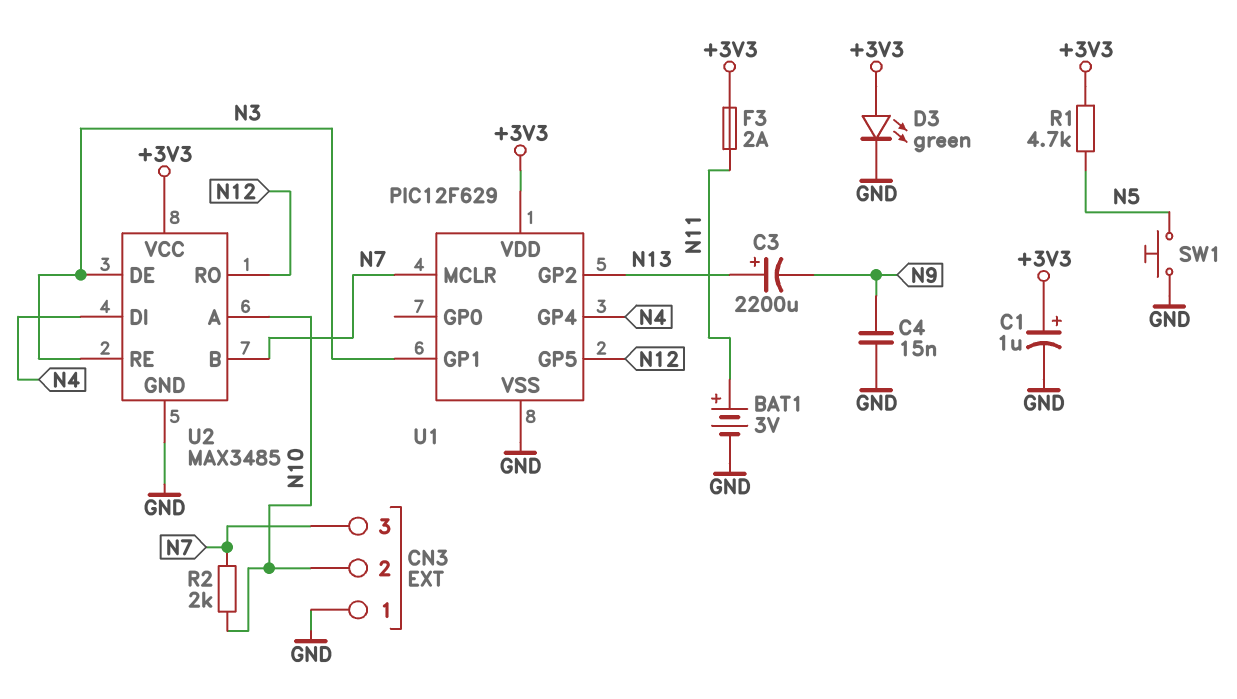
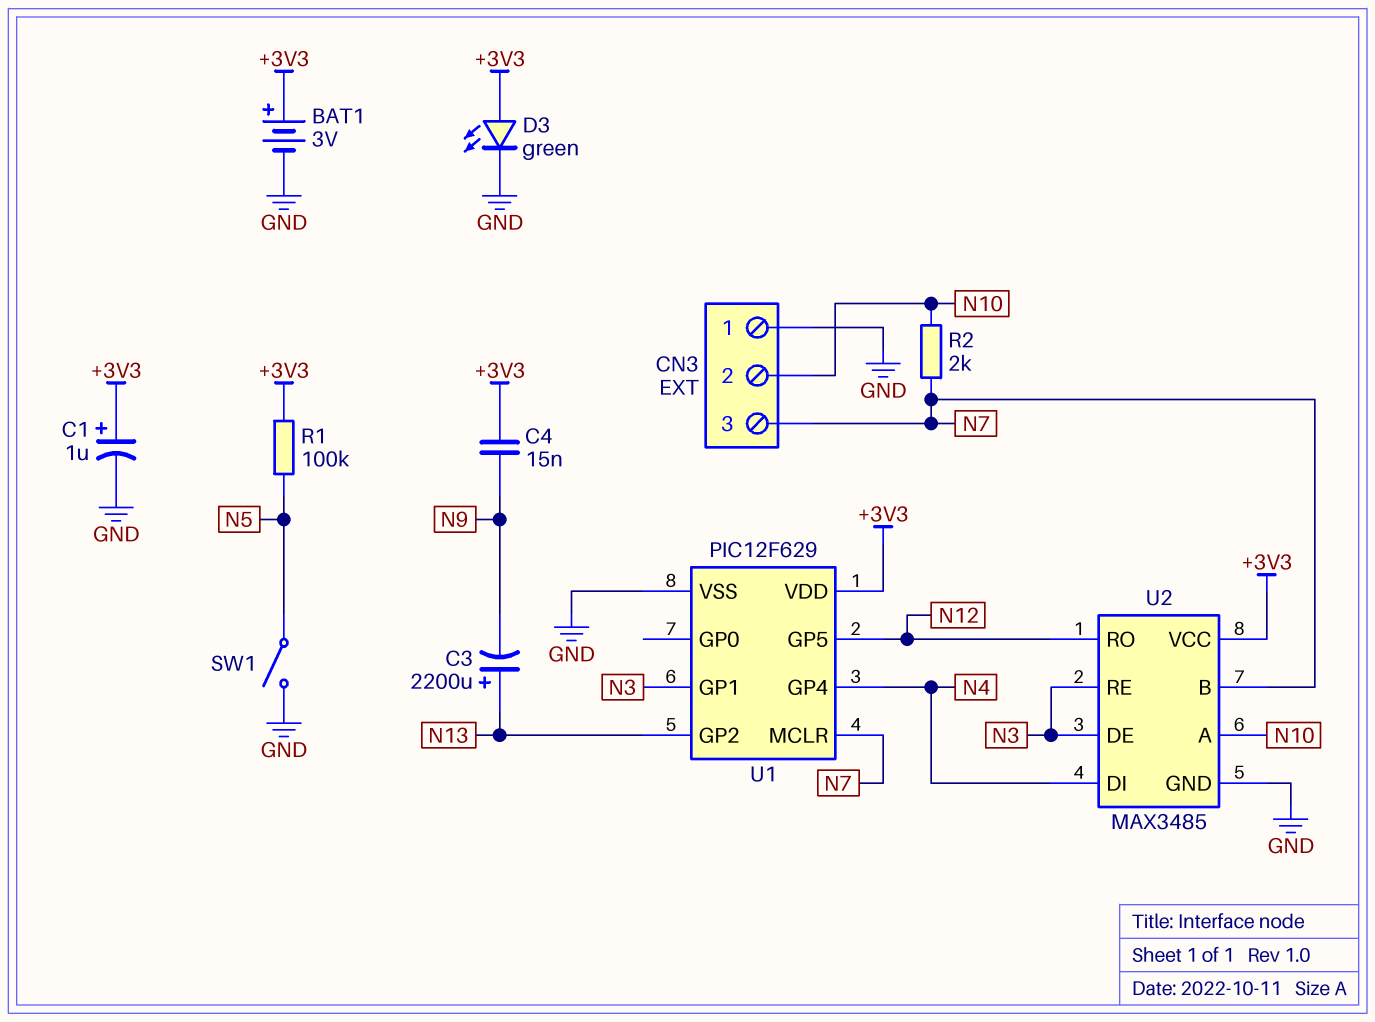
BAT1: 3V (plus N11, minus GND) -> 3V (plus +3V3, minus GND)
C4: 15nF (GND, N9) -> 15nF (+3V3, N9)
F3: 2A (+3V3, N11) -> none
R1: 4.7k (+3V3, N5) -> 100k (+3V3, N5)
SW1: button (GND, N5) -> switch (GND, N5)

